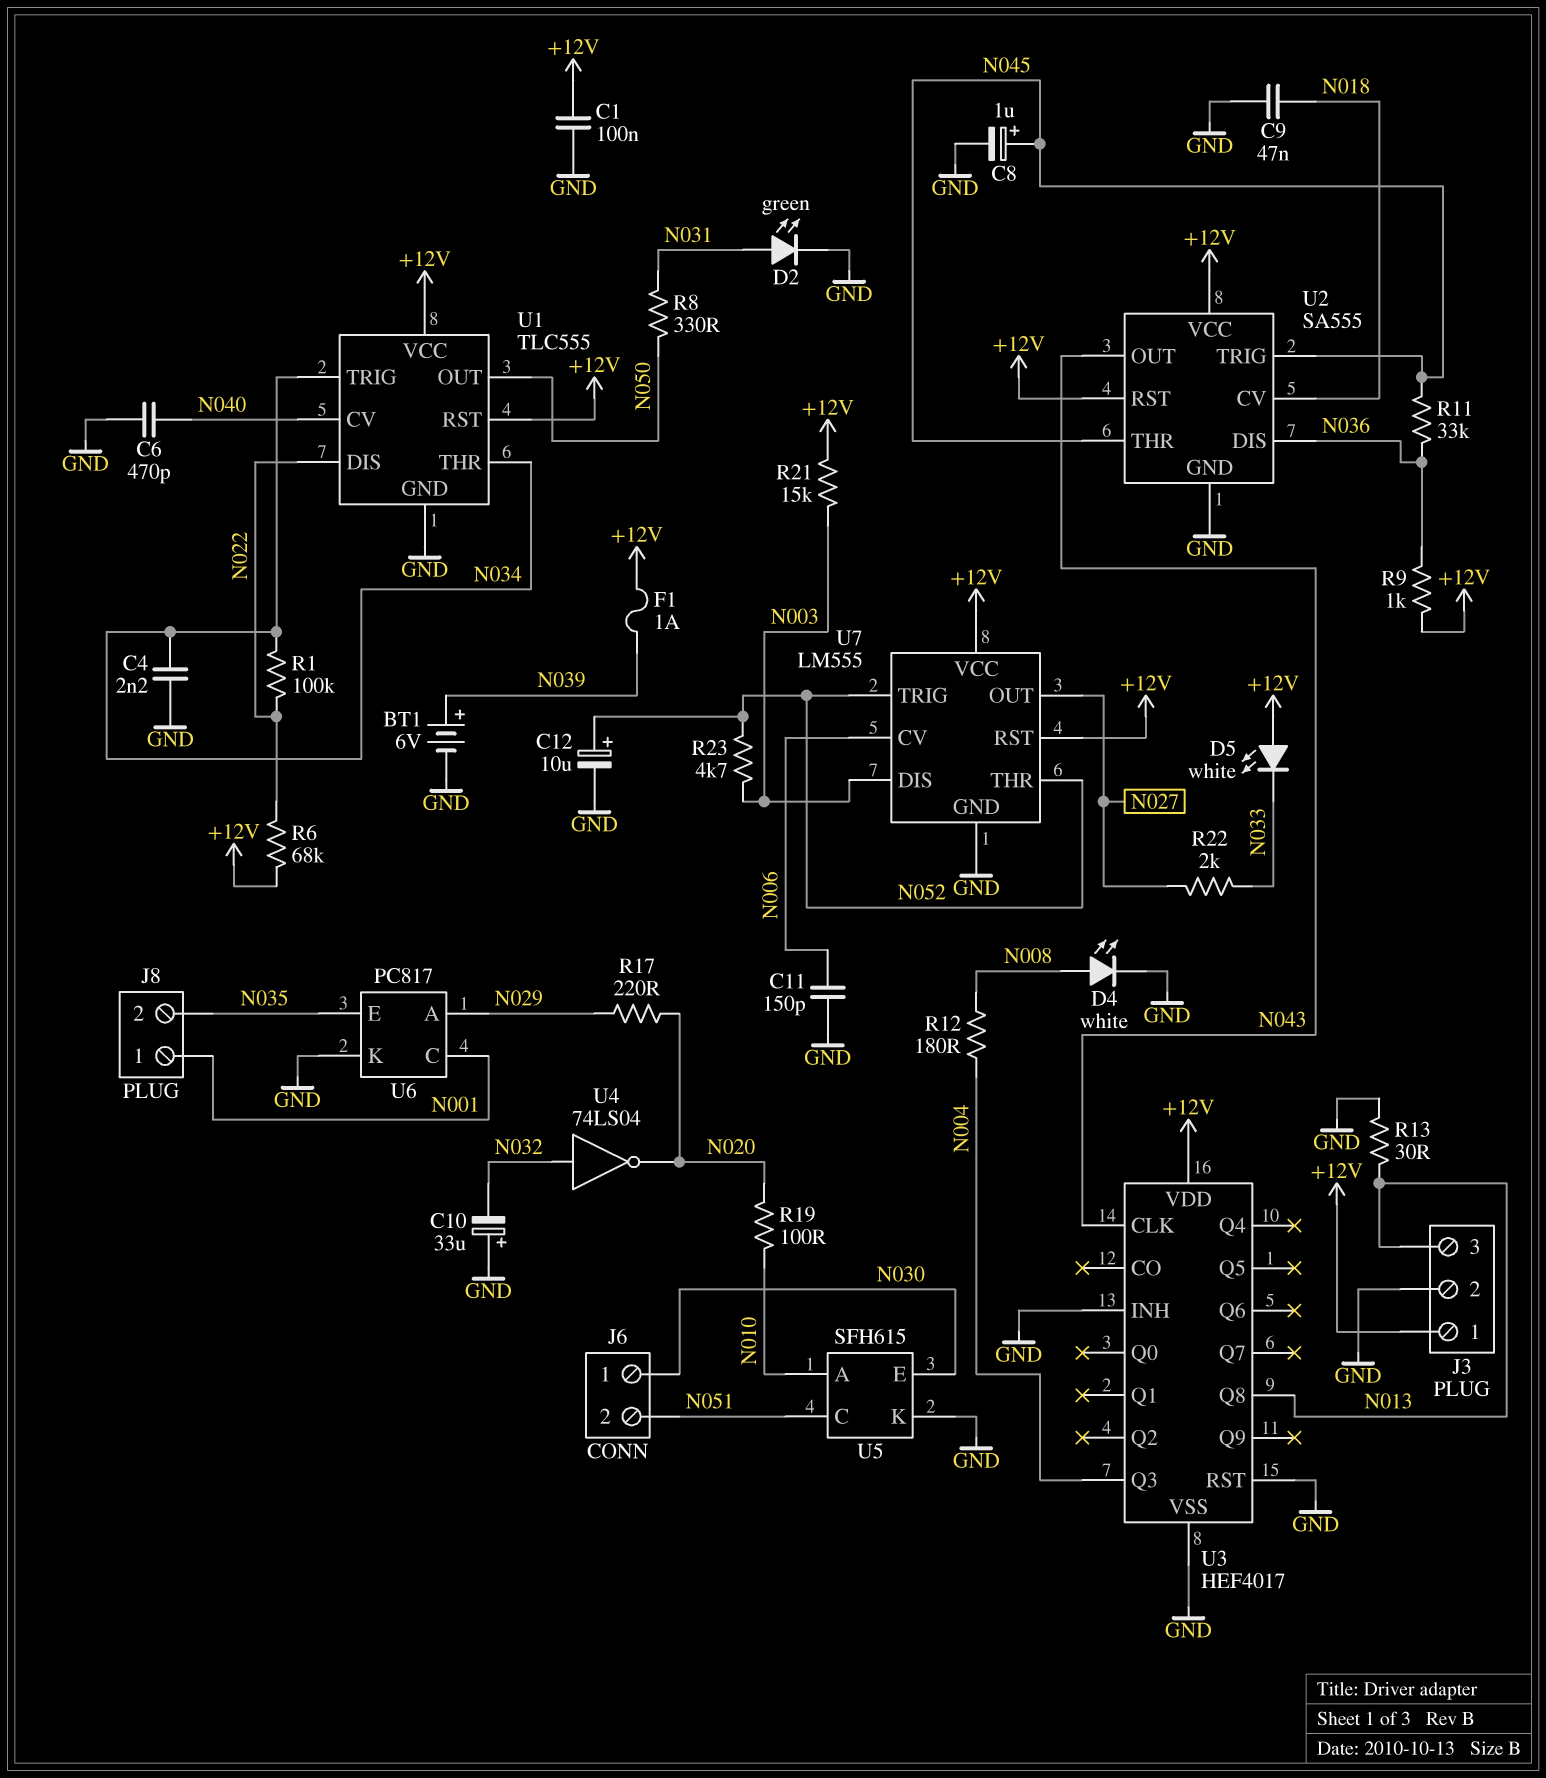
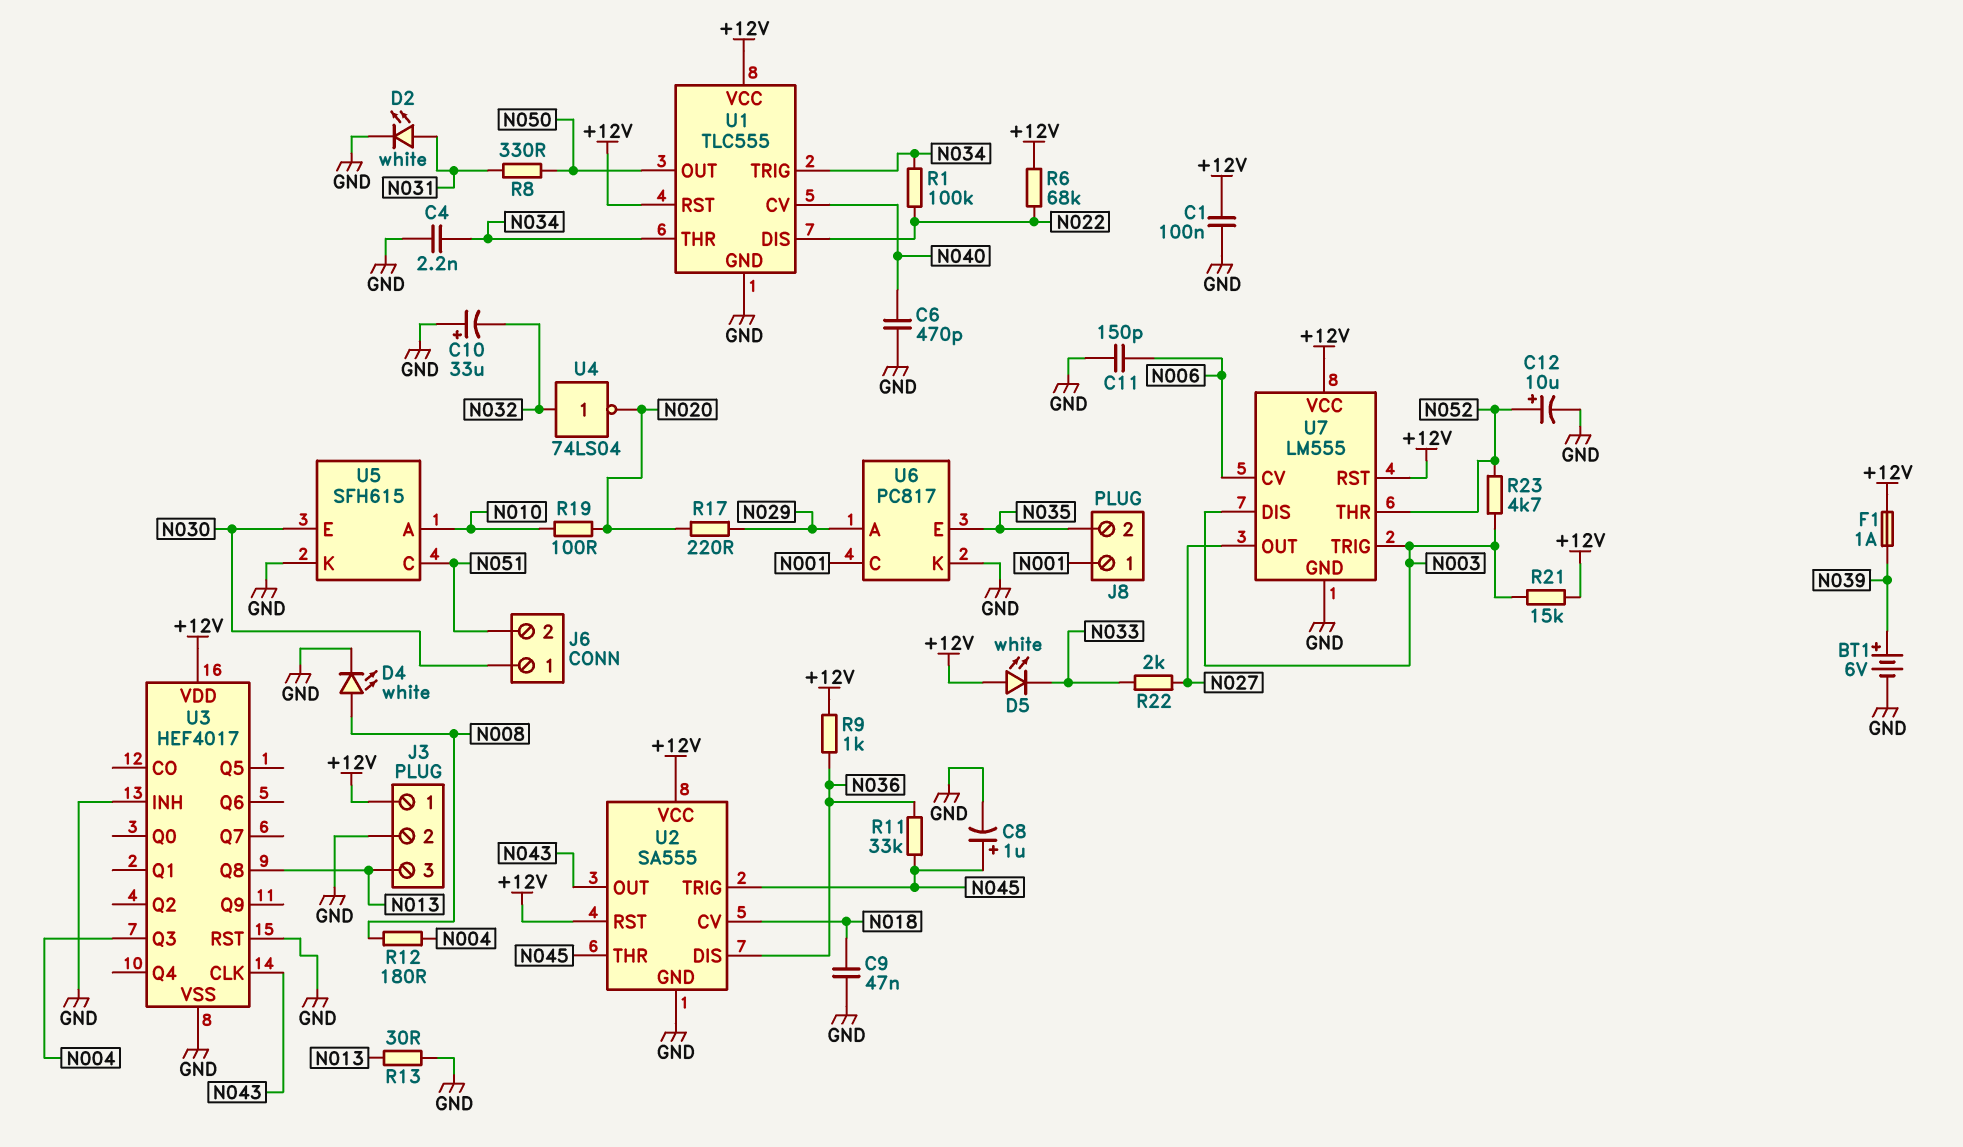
D2: LED green (A N031, K GND) -> LED white (A N031, K GND)
U7 pin TRIG: N052 -> N003

